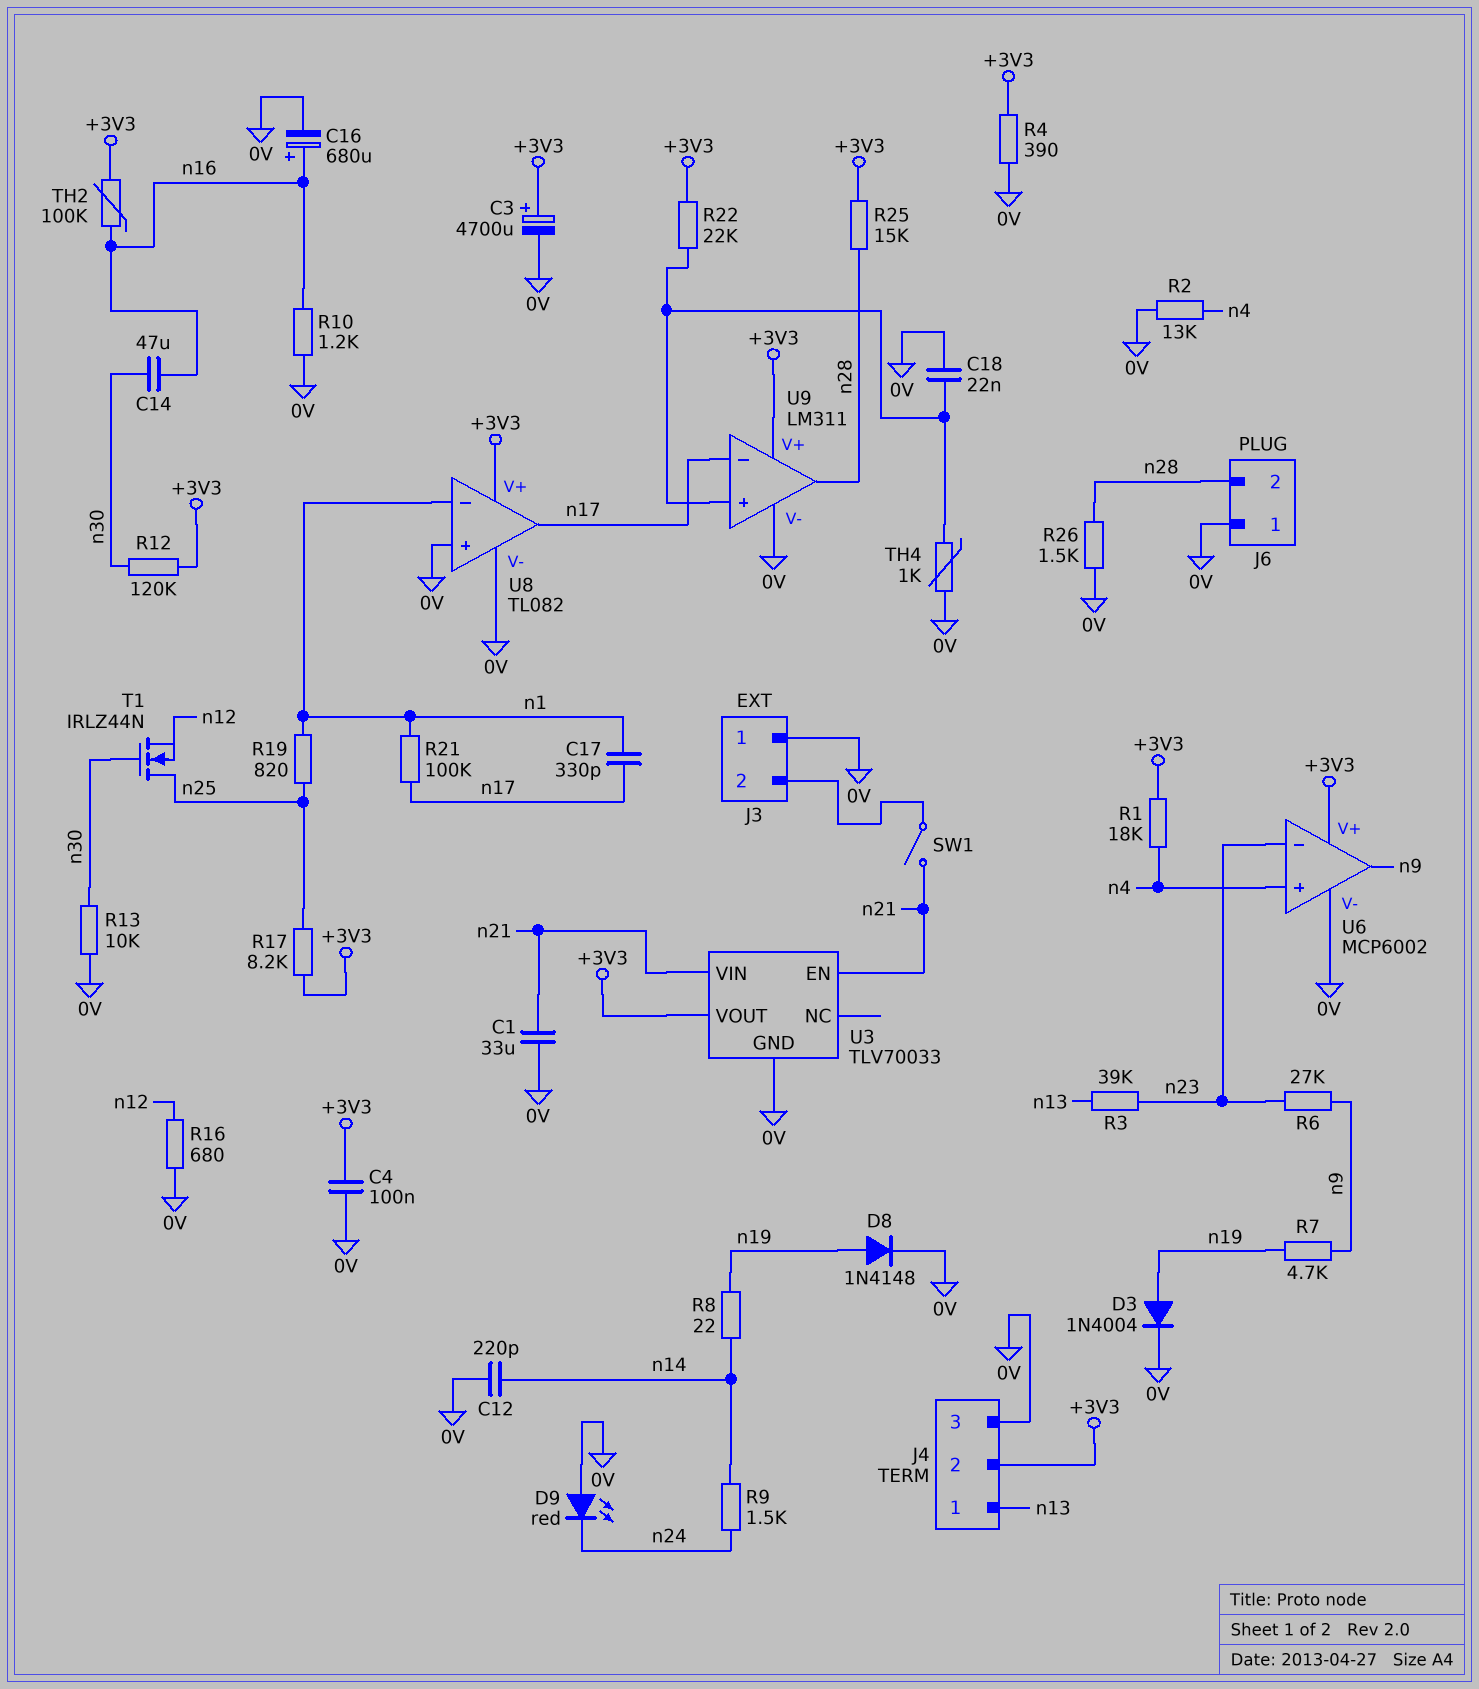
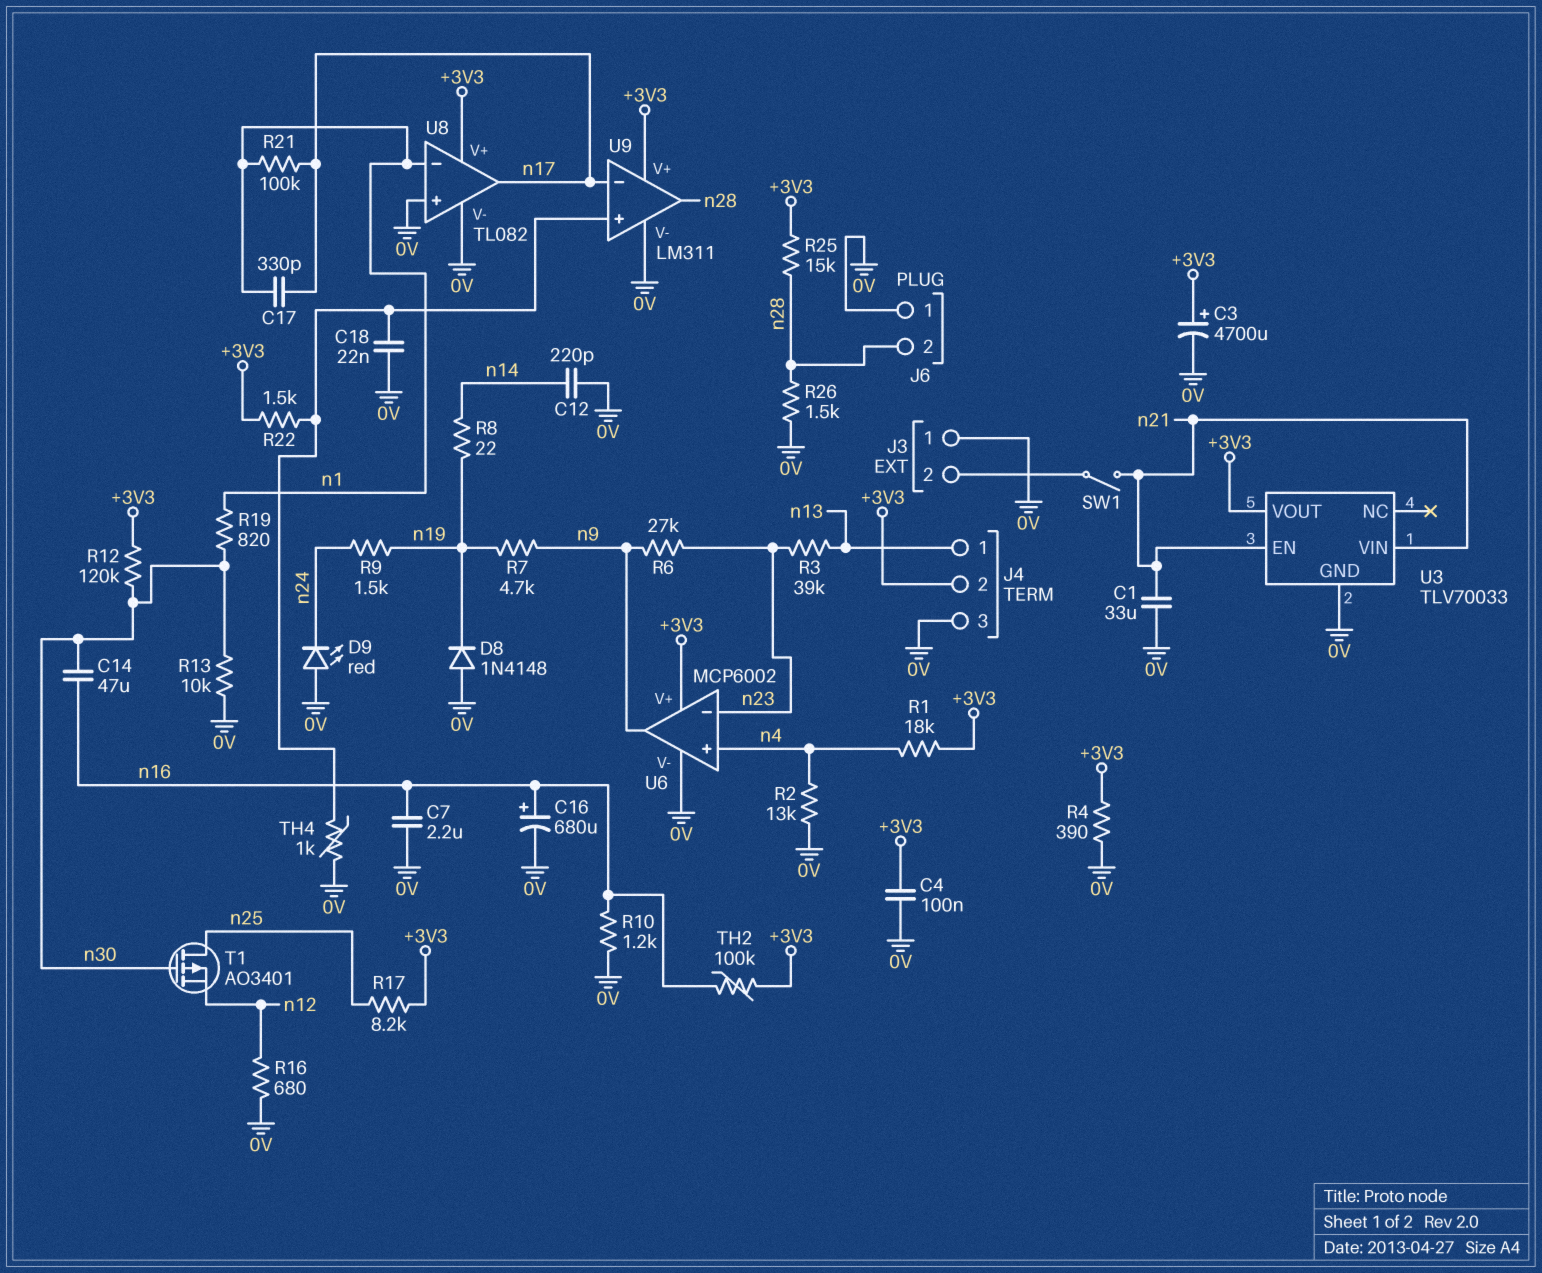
C7: none -> 2.2uF (0V, n16)
D3: diode 1N4004 (A n19, K 0V) -> none
D8: diode 1N4148 (A n19, K 0V) -> diode 1N4148 (A 0V, K n19)
R9: 1.5k (n14, n24) -> 1.5k (n19, n24)
R19: 820 (n1, n25) -> 820 (n1, n30)
R22: 22k (+3V3, U9/in+) -> 1.5k (+3V3, U9/in+)
T1: NMOS IRLZ44N (G n30, D n25, S n12) -> PMOS AO3401 (G n30, D n25, S n12)

